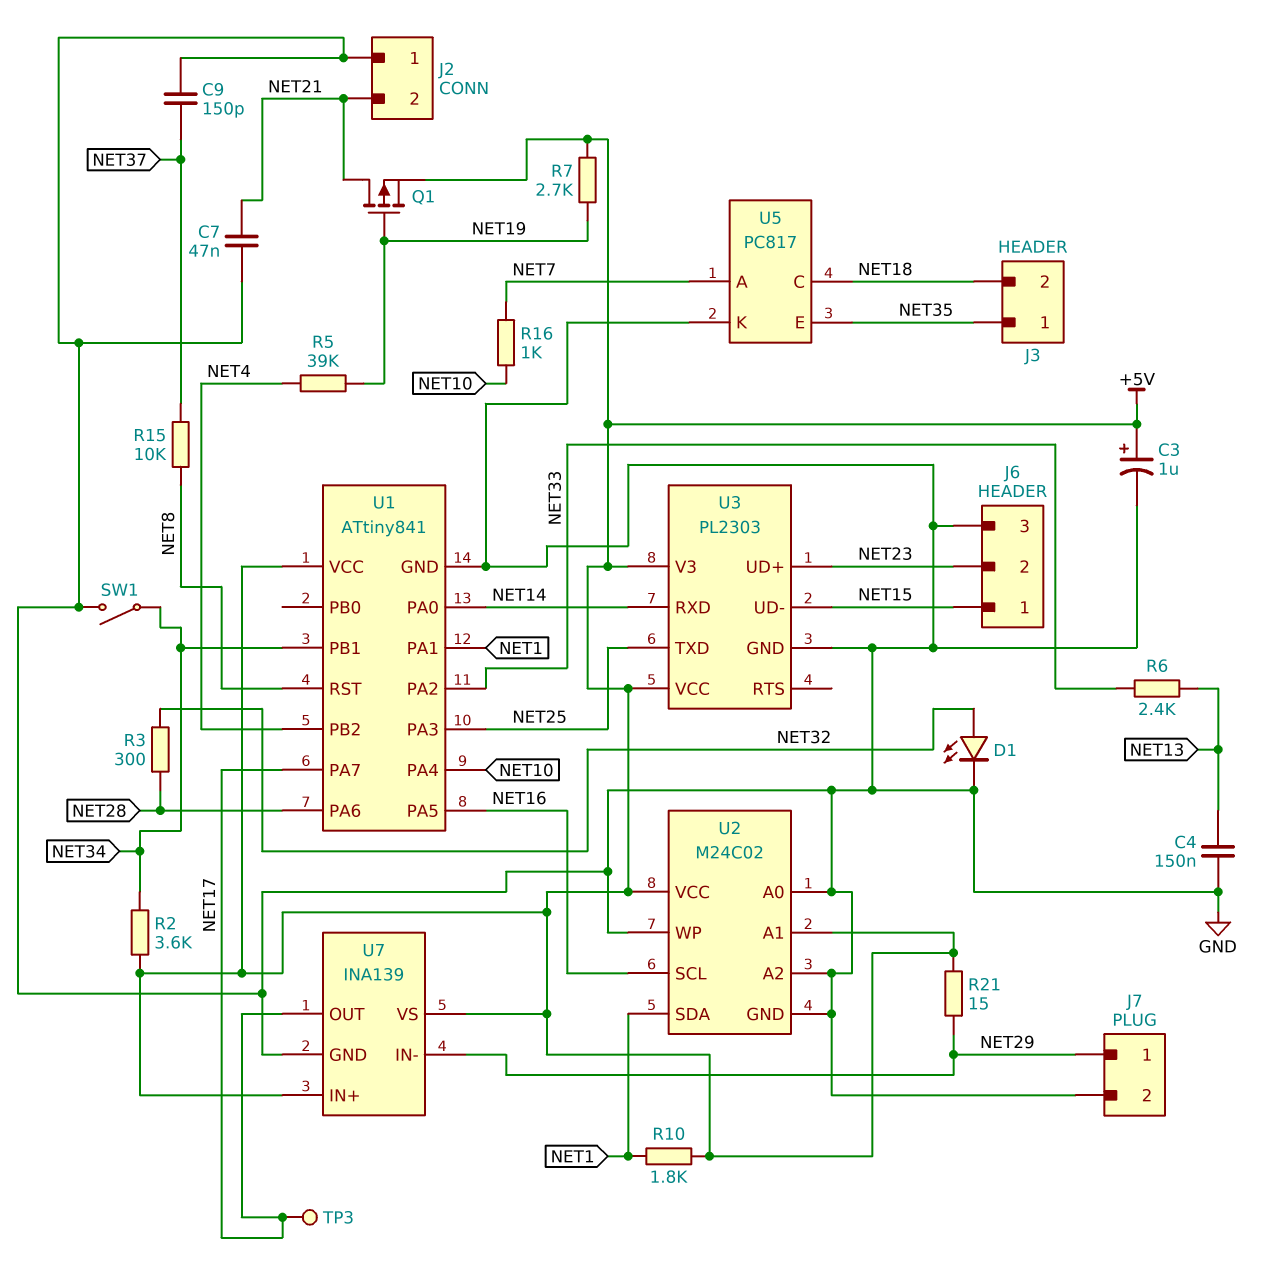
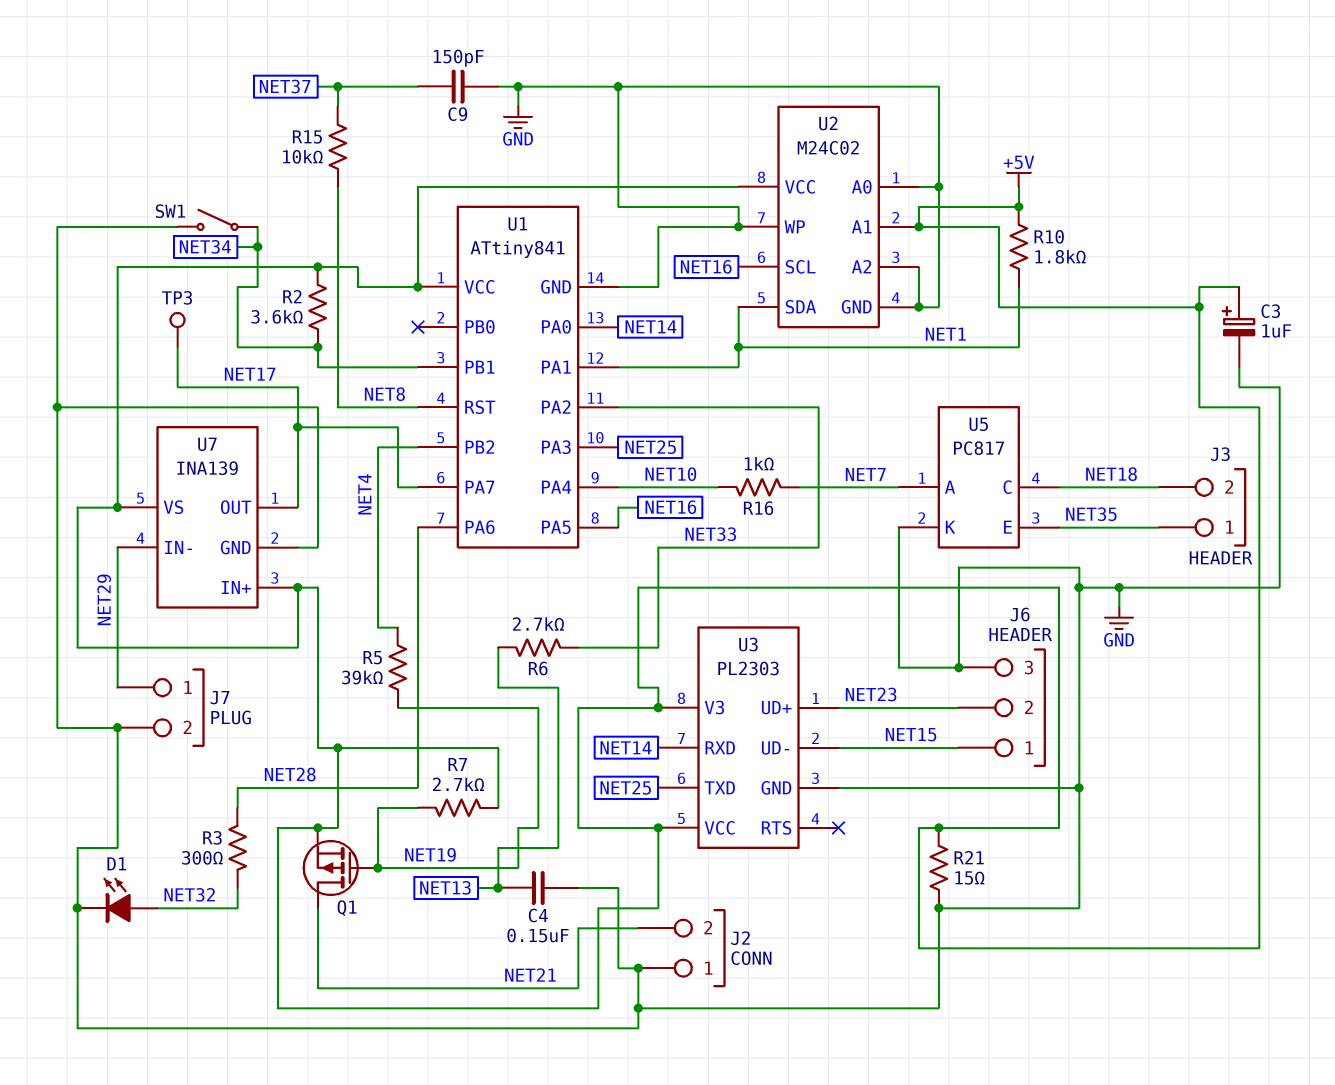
C7: 47nF (GND, NET21) -> none
R6: 2.4k (NET13, NET33) -> 2.7k (NET13, NET33)
R21: 15 (+5V, NET29) -> 15 (+5V, GND)

